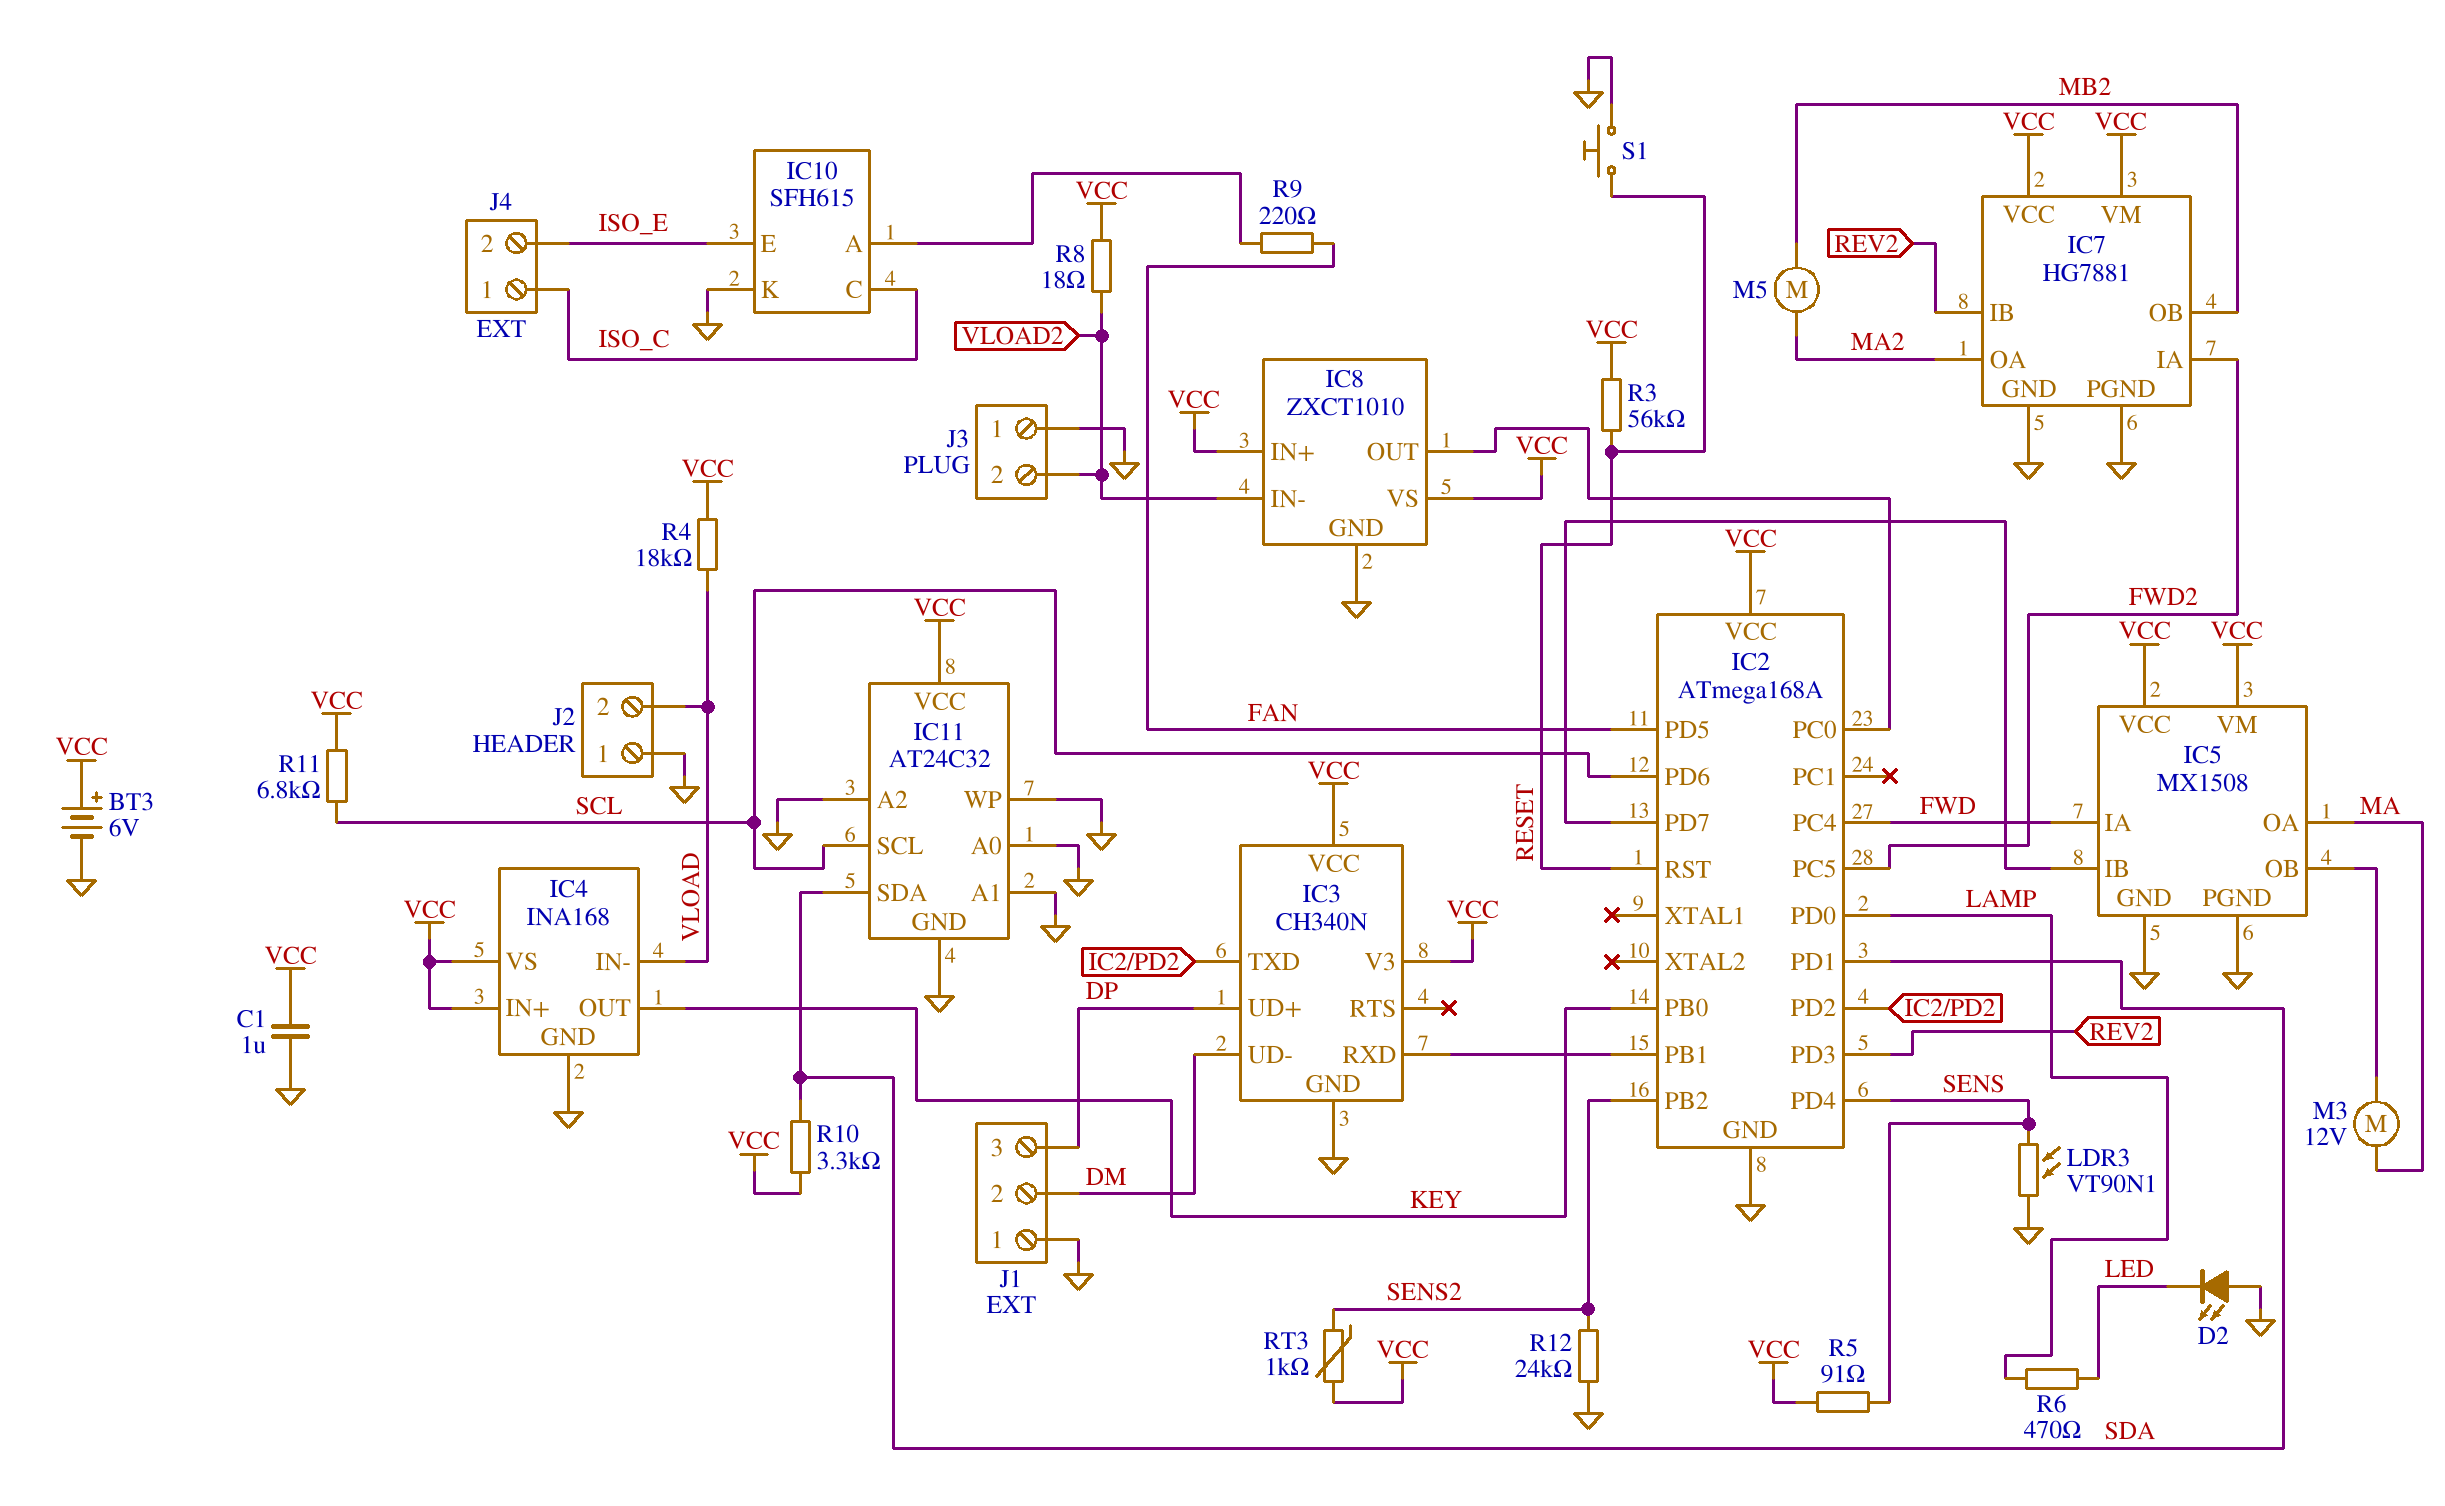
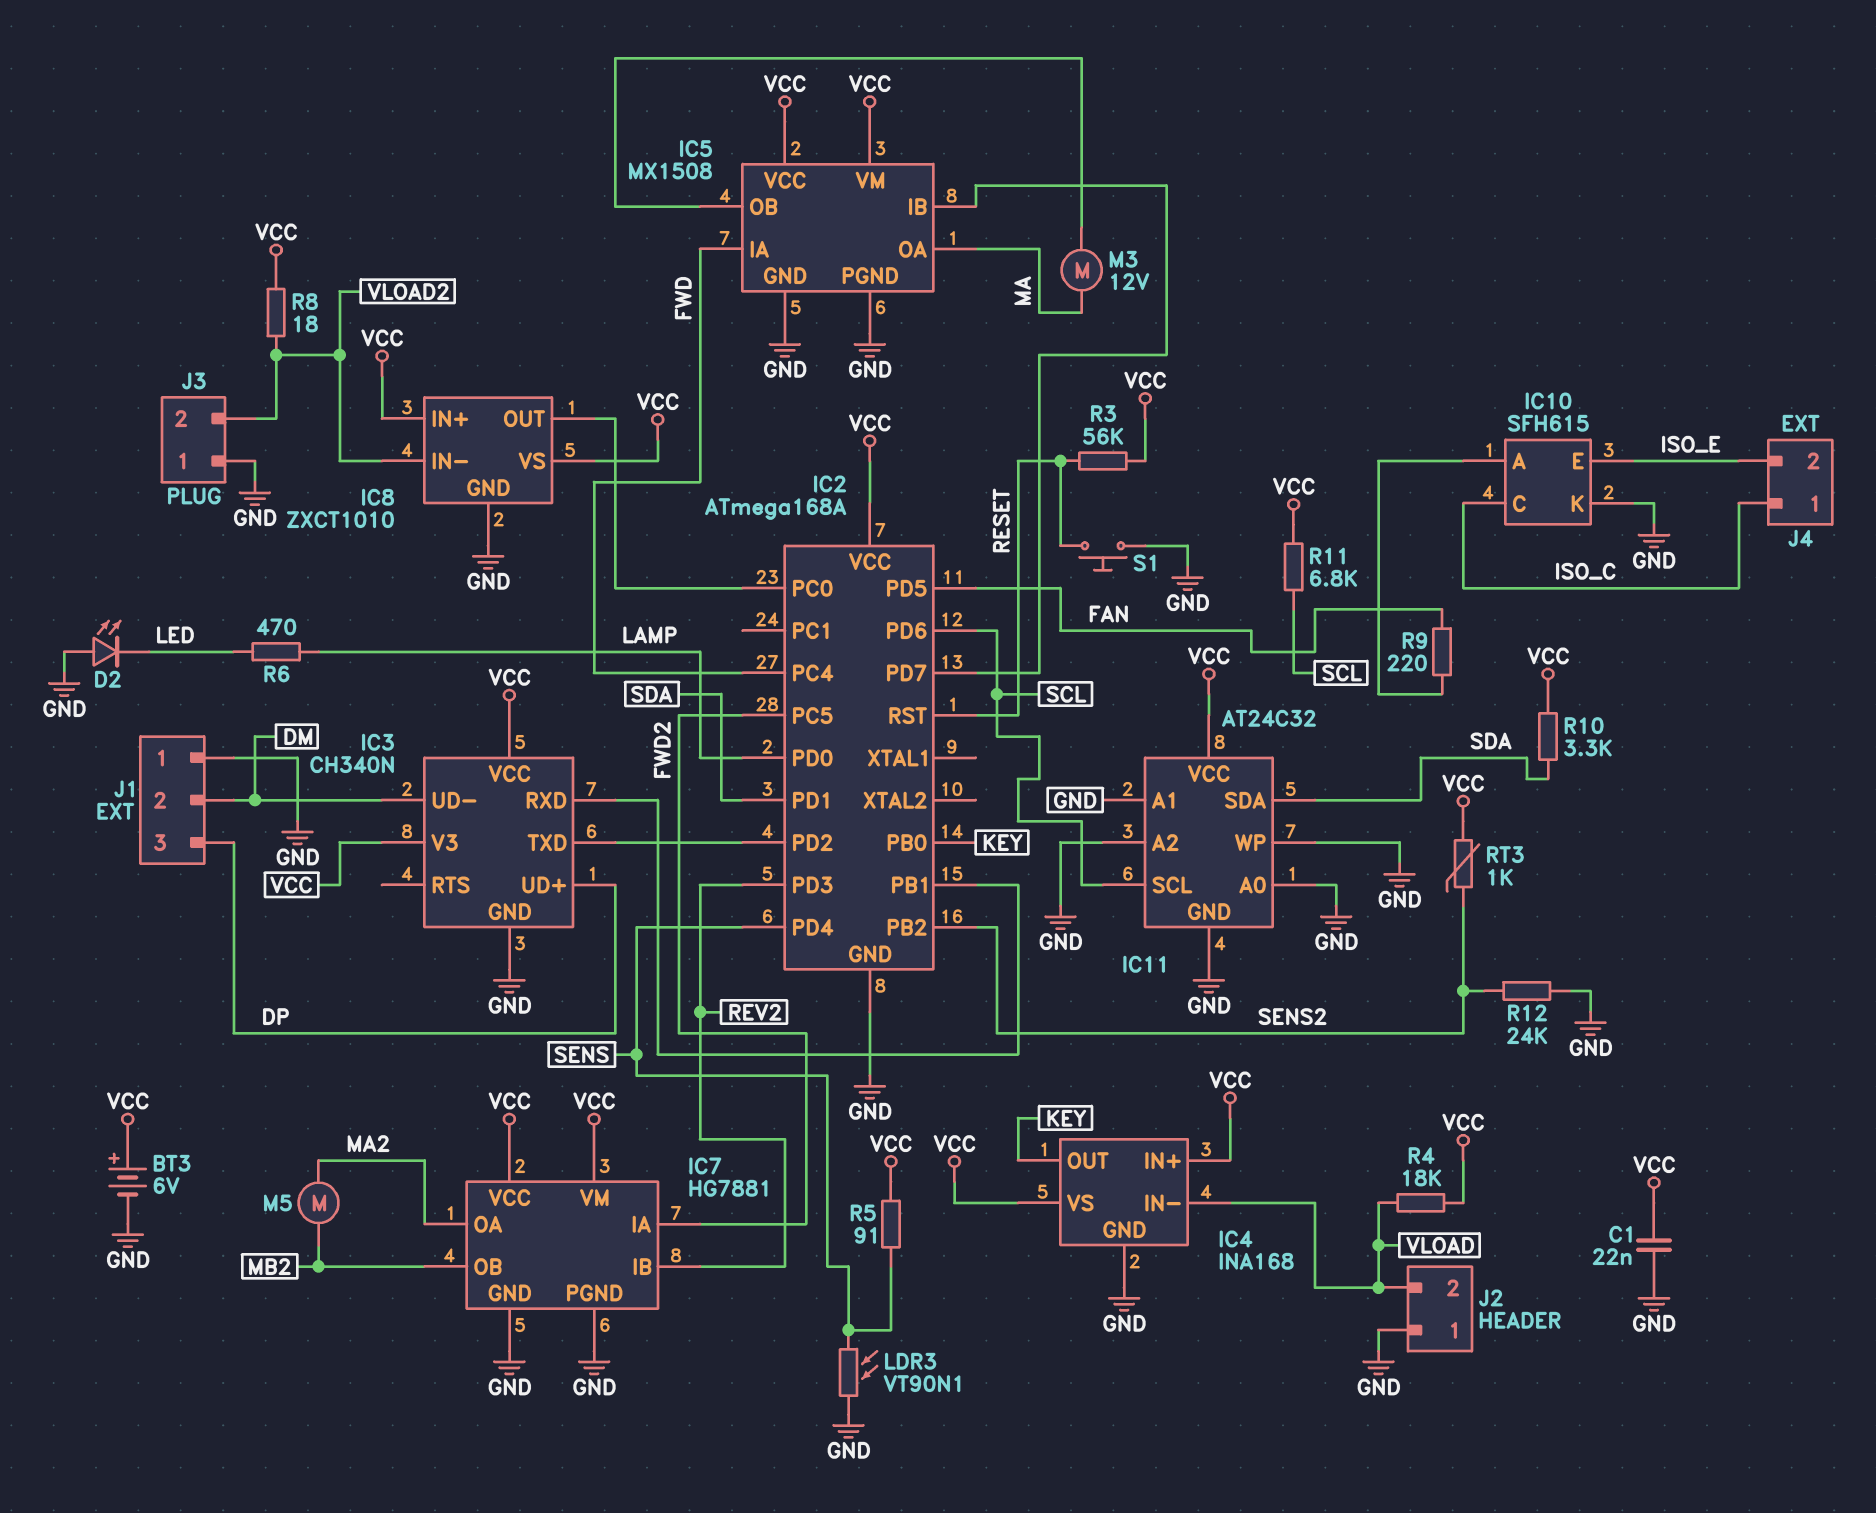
C1: 1uF (GND, VCC) -> 22nF (GND, VCC)

